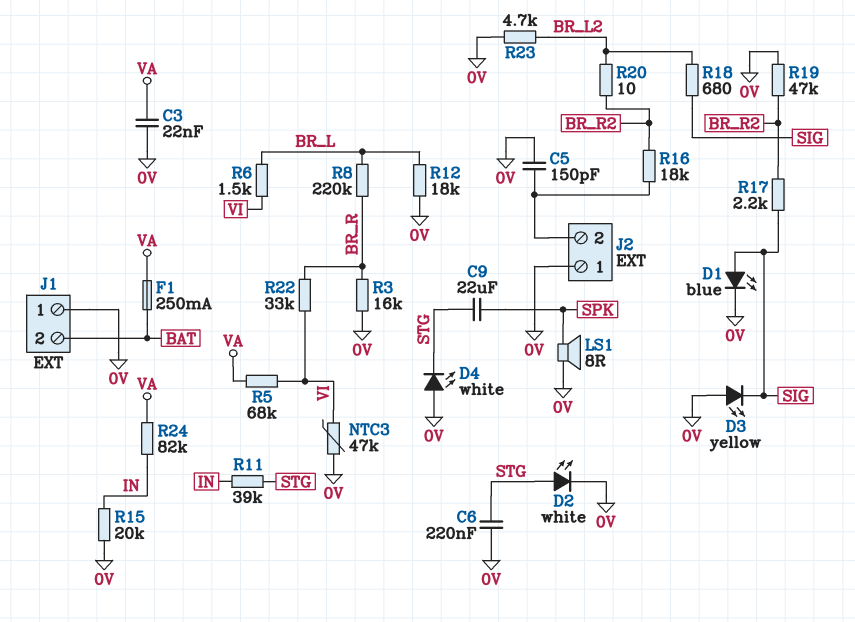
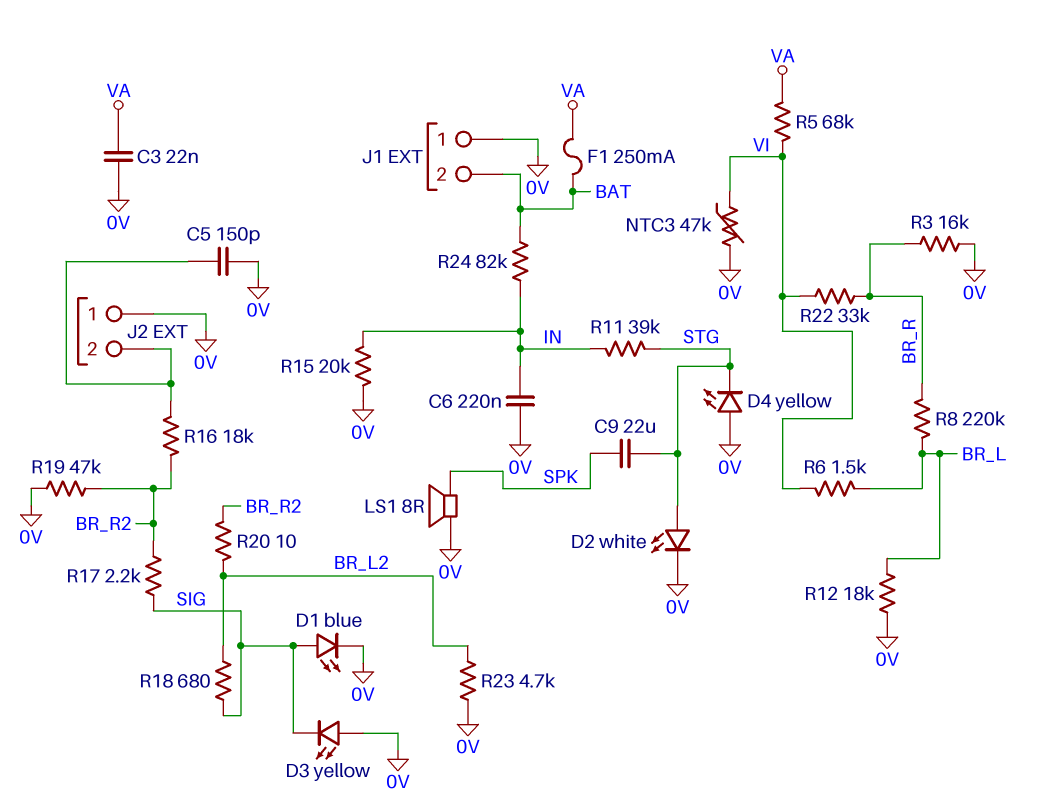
C6: 220nF (0V, STG) -> 220nF (0V, IN)
D4: LED white (A 0V, K STG) -> LED yellow (A 0V, K STG)
R24: 82k (IN, VA) -> 82k (BAT, IN)

